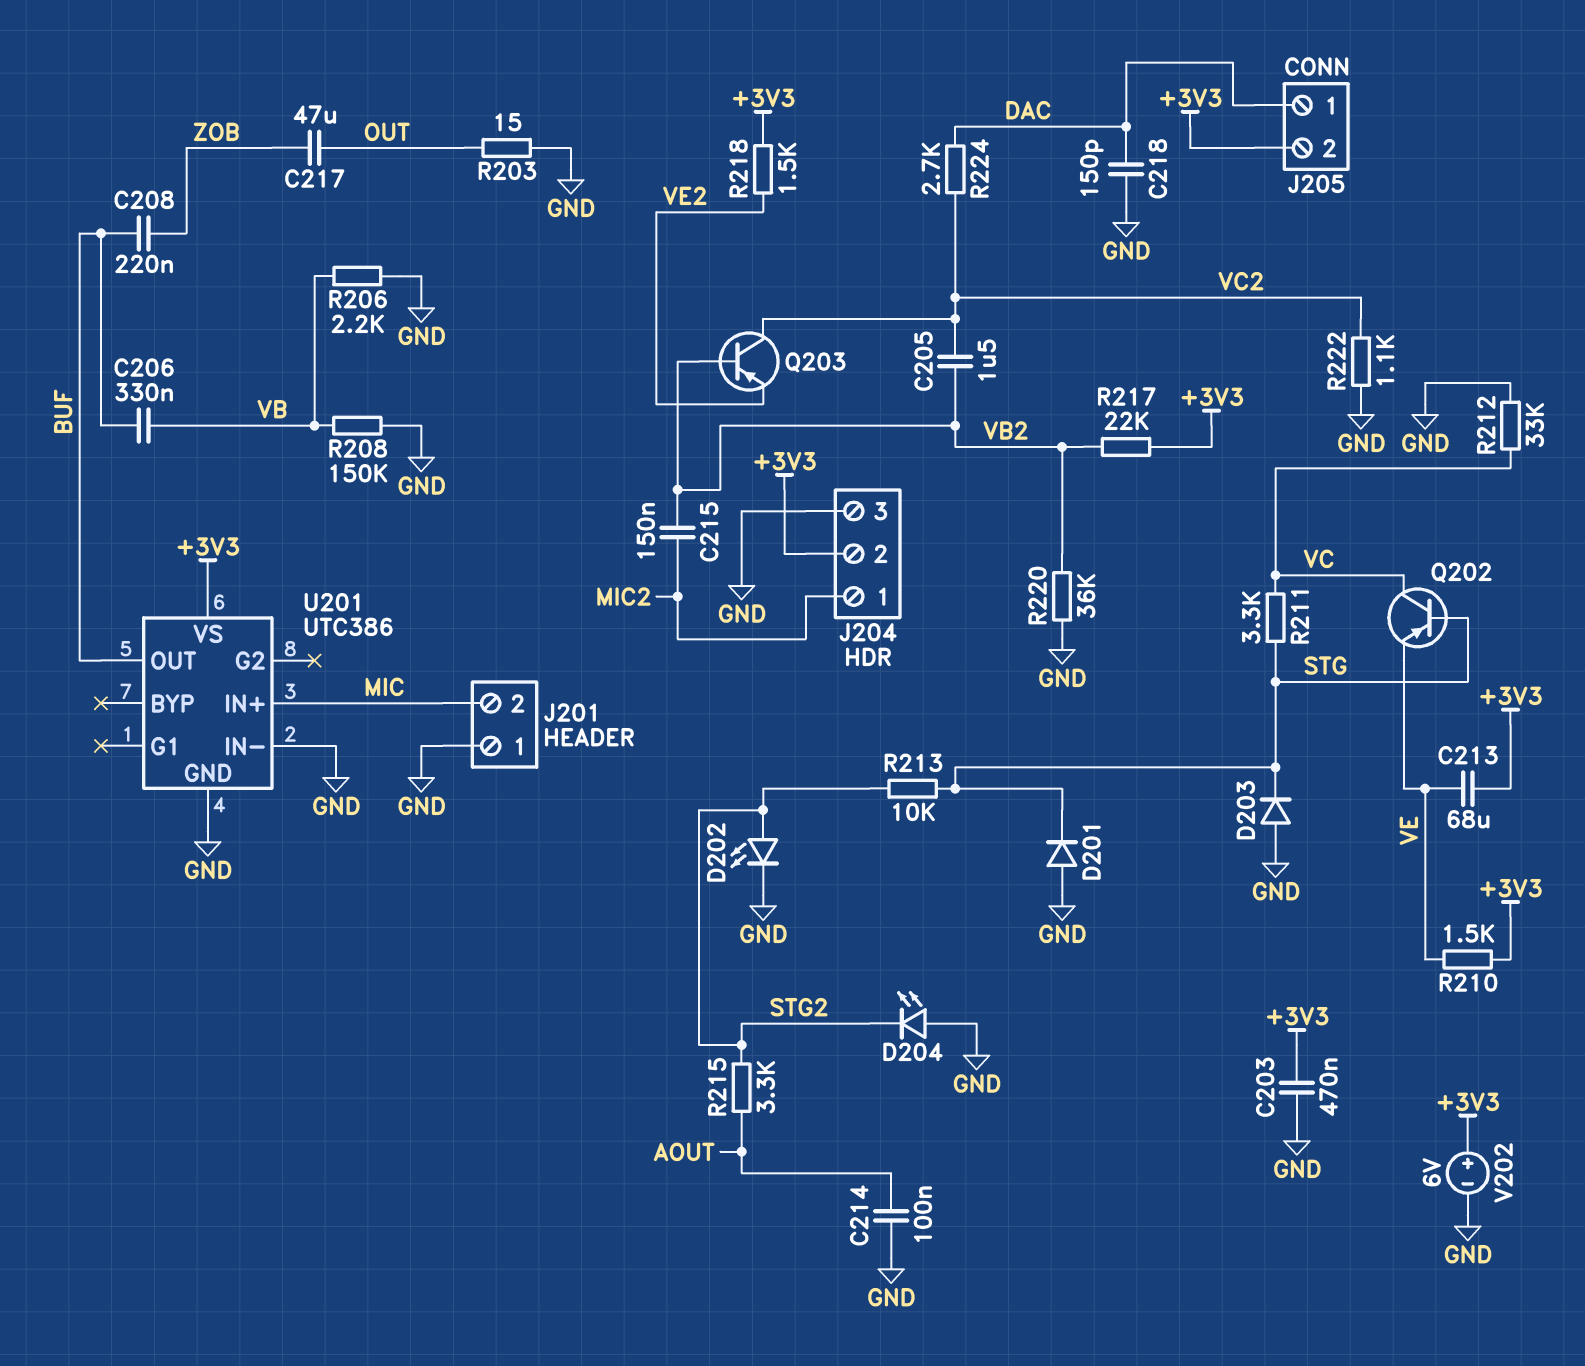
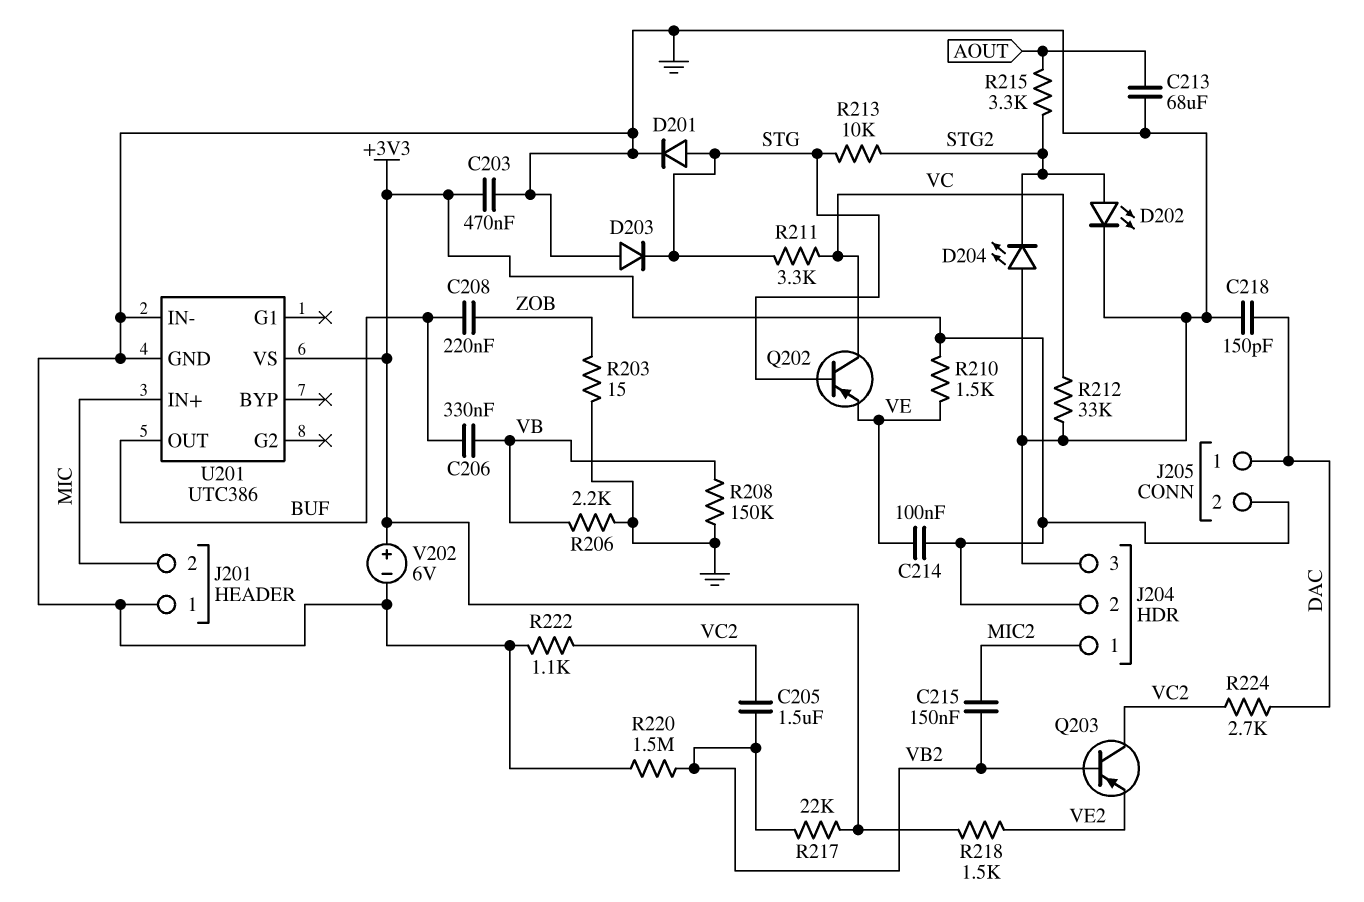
C213: 68uF (+3V3, VE) -> 68uF (AOUT, GND)
C214: 100nF (AOUT, GND) -> 100nF (+3V3, VE)
C217: 47uF (OUT, ZOB) -> none
D201: diode (A GND, K STG) -> diode (A STG, K GND)
R203: 15 (GND, OUT) -> 15 (GND, ZOB)
R220: 36k (GND, VB2) -> 1.5M (GND, VB2)

